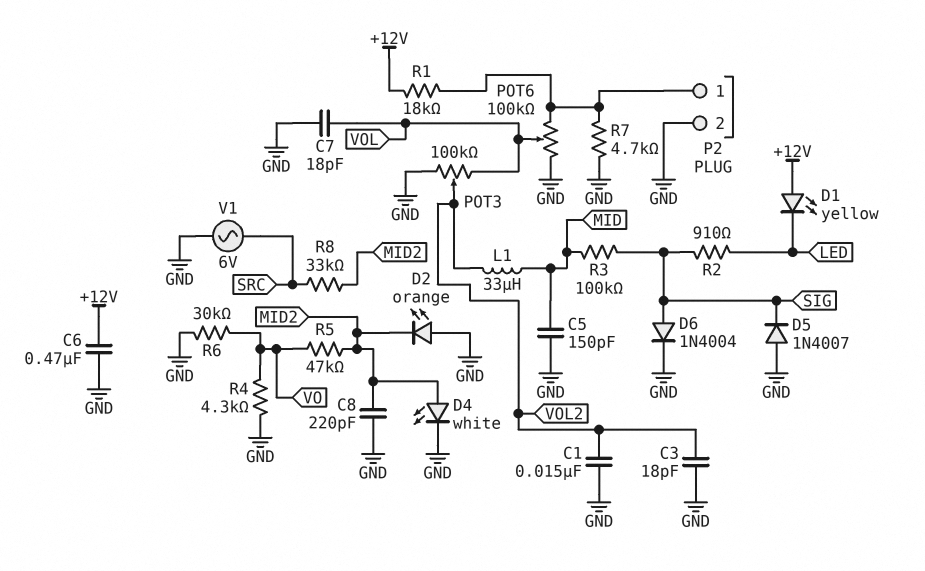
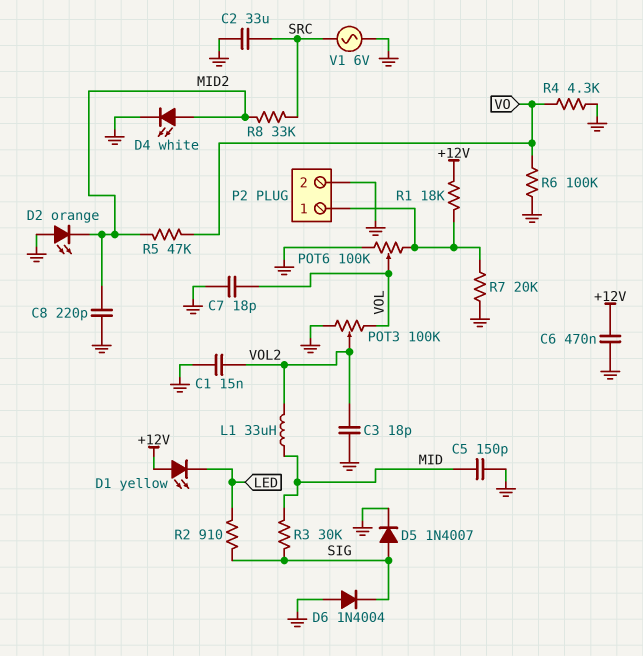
C2: none -> 33uF (GND, SRC)
D5: diode 1N4007 (A GND, K SIG) -> diode 1N4007 (A SIG, K GND)
D6: diode 1N4004 (A SIG, K GND) -> diode 1N4004 (A GND, K SIG)
R3: 100k (MID, SIG) -> 30k (MID, SIG)
R6: 30k (GND, VO) -> 100k (GND, VO)
R7: 4.7k (GND, P2/1) -> 20k (GND, P2/1)

